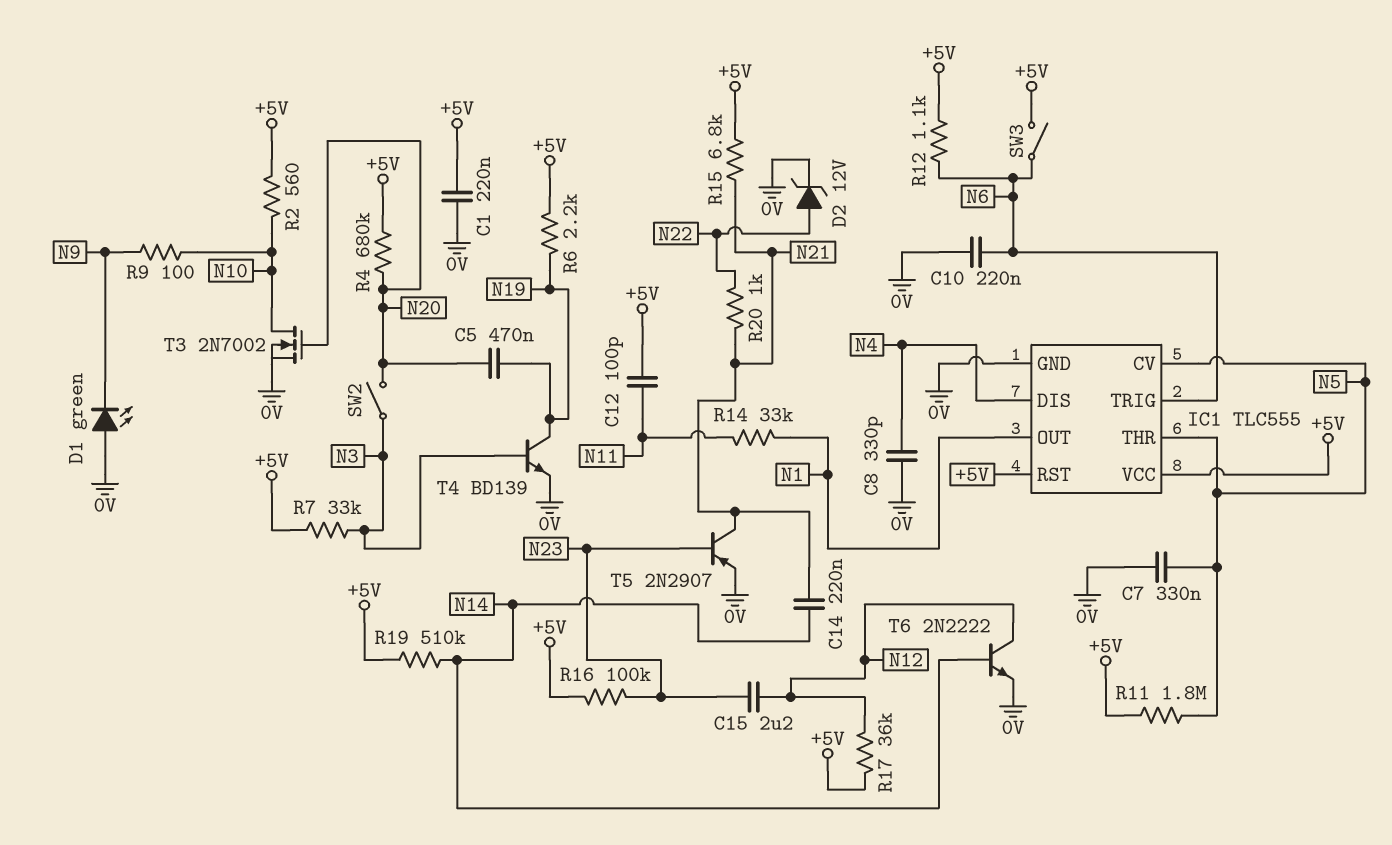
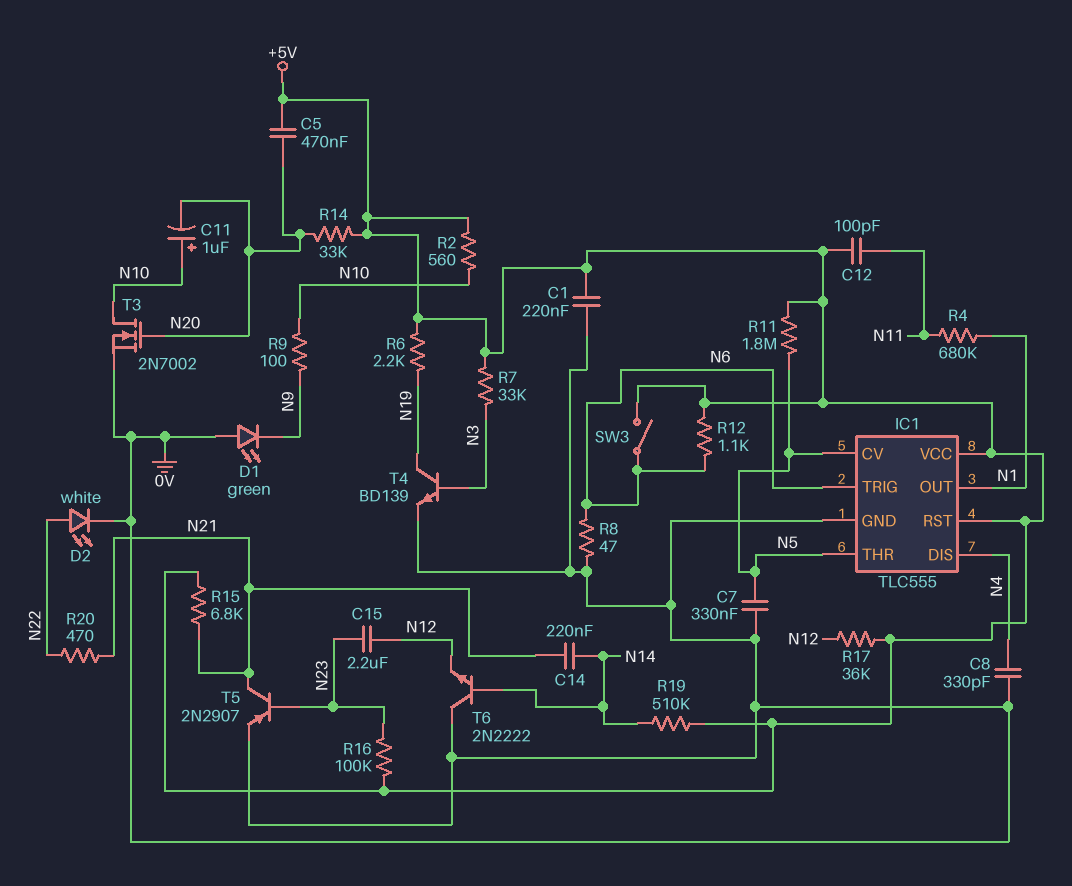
C5: 470nF (N19, N20) -> 470nF (+5V, N20)
C10: 220nF (0V, N6) -> none
C11: none -> 1uF (plus N10, minus N20)
D2: zener 12V (A N22, K 0V) -> LED white (A N22, K 0V)
R4: 680k (+5V, N20) -> 680k (N1, N11)
R8: none -> 47 (0V, N6)
R14: 33k (N1, N11) -> 33k (+5V, N20)
R20: 1k (N21, N22) -> 470 (N21, N22)
SW2: switch (N3, N20) -> none
T6: NPN 2N2222 (B N14, C N12, E 0V) -> NPN 2N2222 (B N14, C 0V, E N12)

